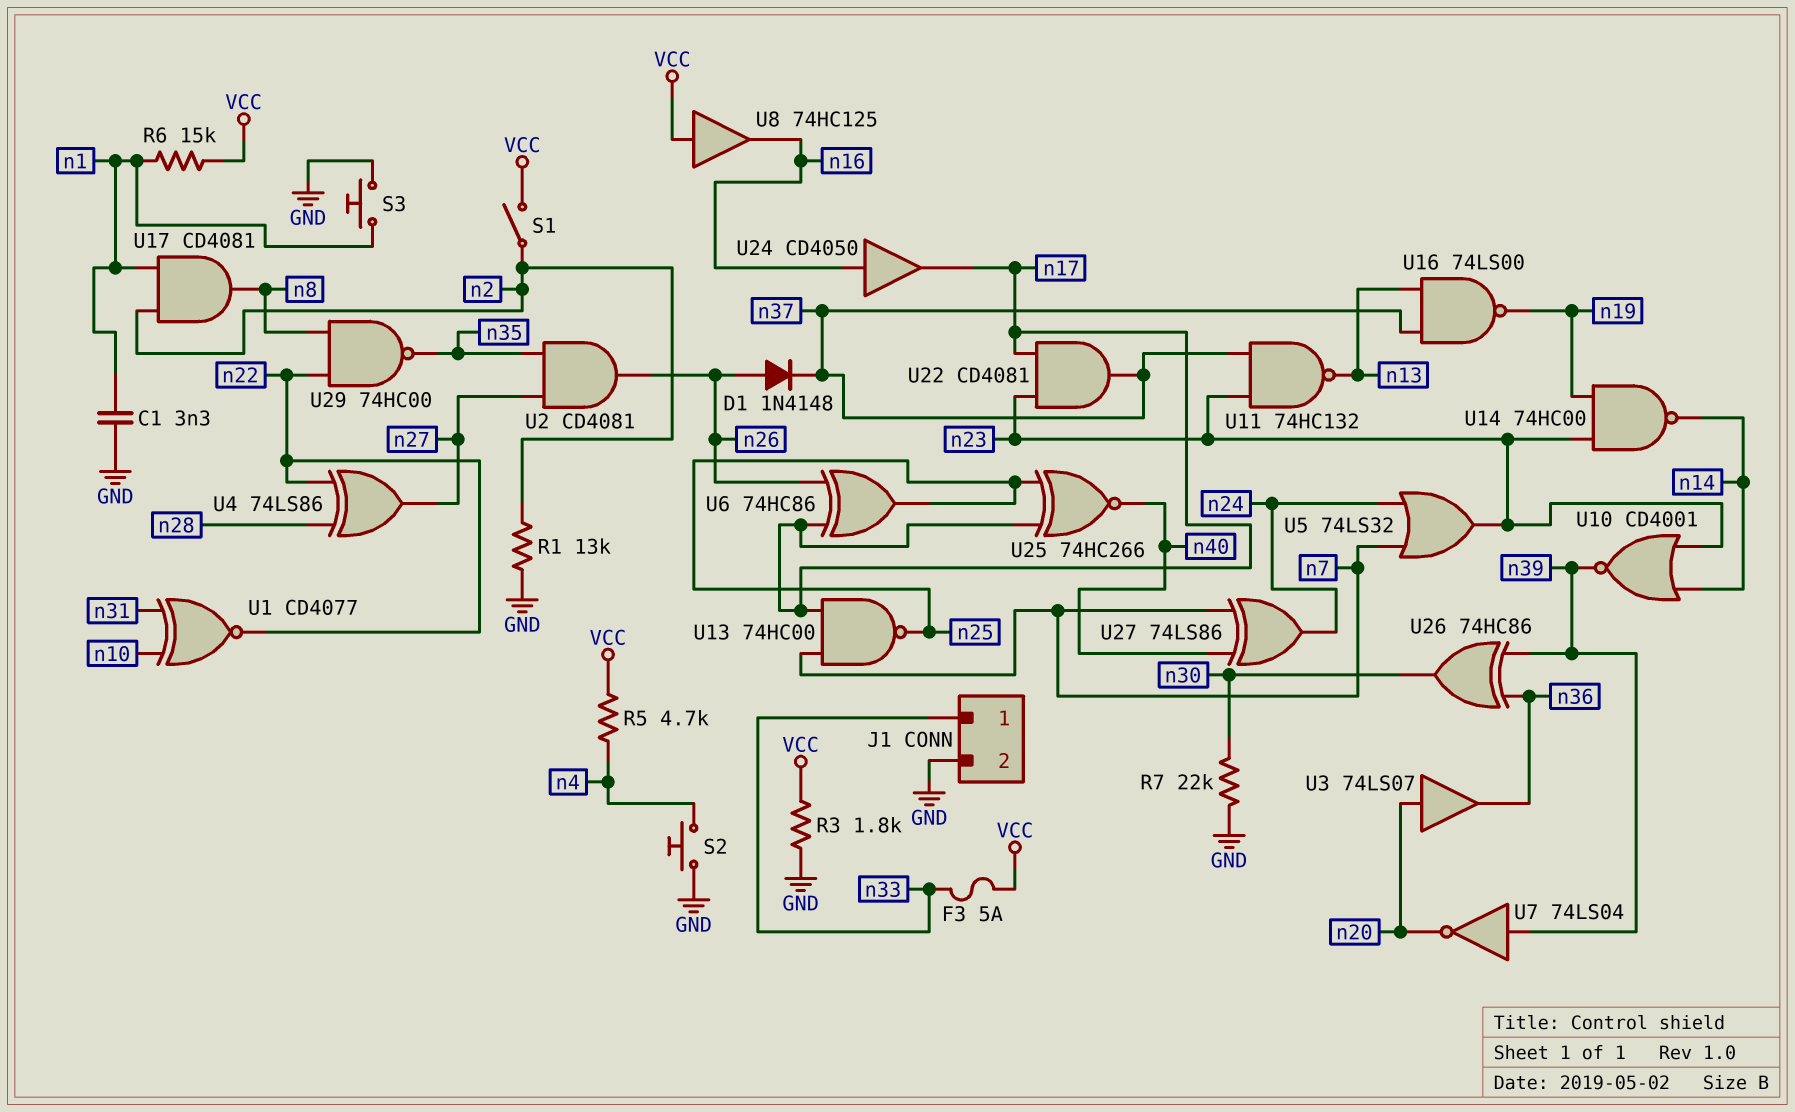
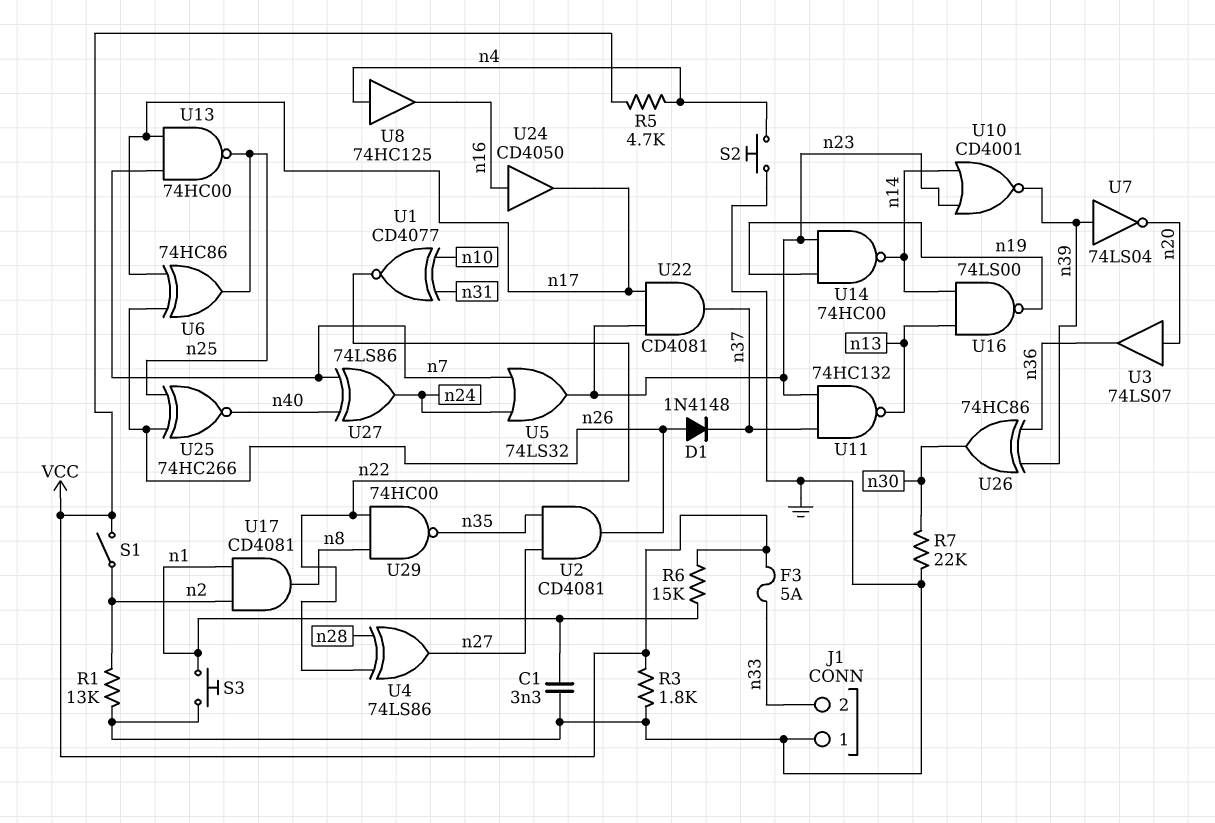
J1 pin 1: n33 -> GND
J1 pin 2: GND -> n33
U8: buffer 74HC125 (in VCC, out n16) -> buffer 74HC125 (in n4, out n16)
U16: NAND 74LS00 (in n13, in n37, out n19) -> NAND 74LS00 (in n13, in n14, out n19)
U25: XNOR 74HC266 (in n17, in n25, out n40) -> XNOR 74HC266 (in n25, in n26, out n40)

